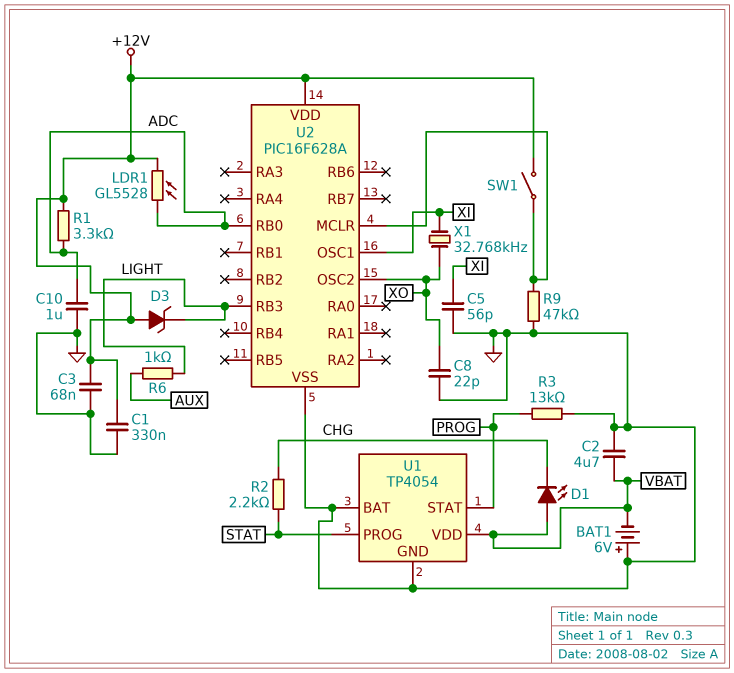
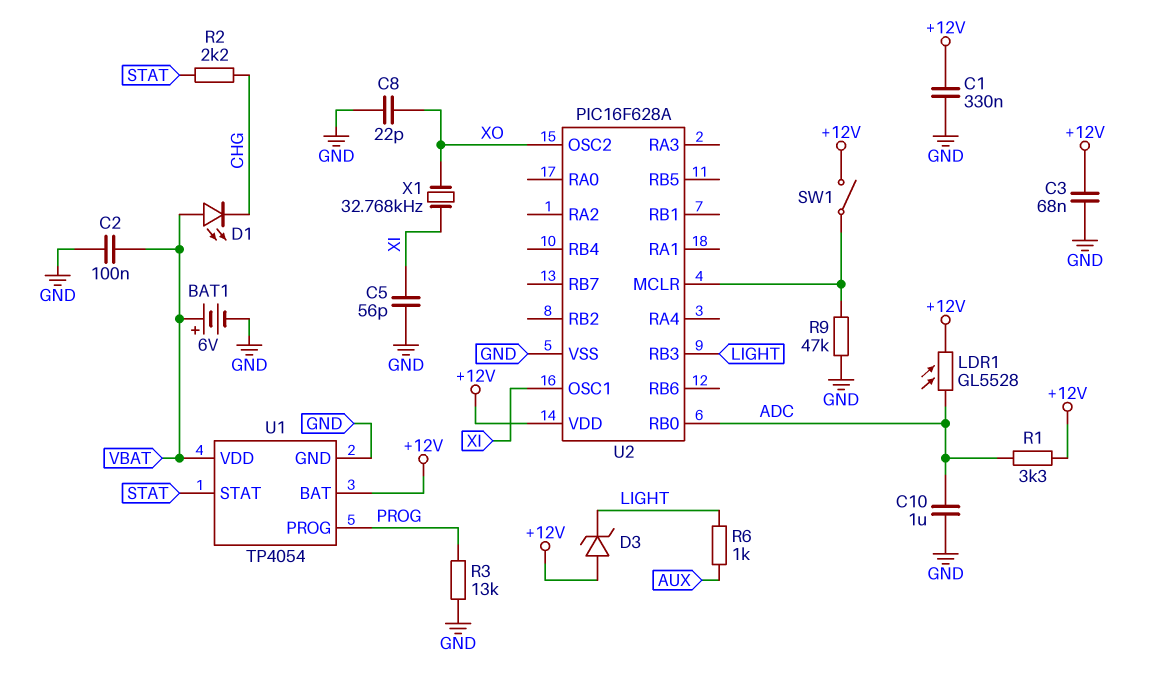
BAT1: 6V (plus GND, minus VBAT) -> 6V (plus VBAT, minus GND)
C2: 4.7uF (GND, VBAT) -> 100nF (GND, VBAT)
U1 pin BAT: GND -> +12V
U1 pin PROG: STAT -> PROG
U1 pin STAT: PROG -> STAT

